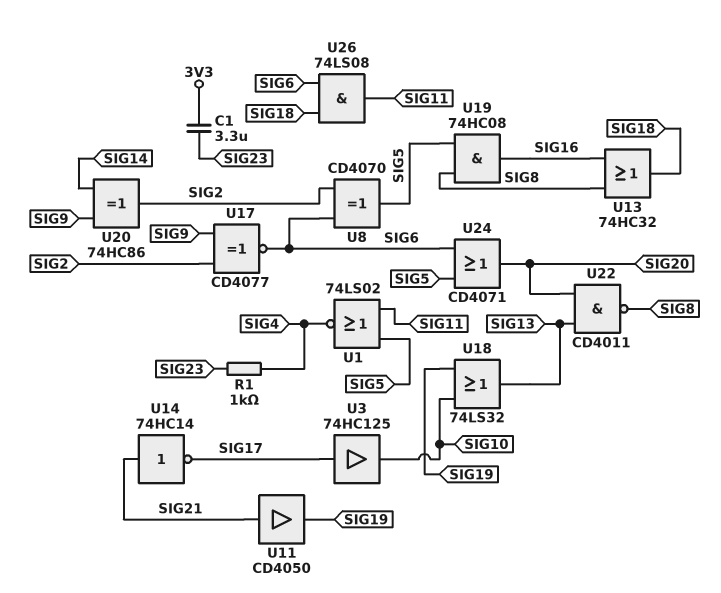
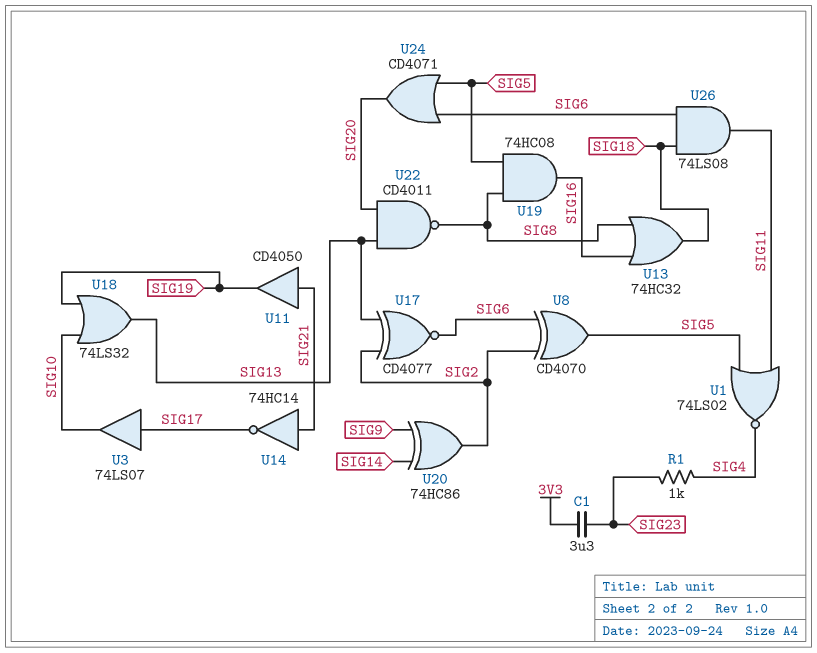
U3: buffer 74HC125 (in SIG17, out SIG10) -> buffer 74LS07 (in SIG17, out SIG10)
U17: XNOR CD4077 (in SIG2, in SIG9, out SIG6) -> XNOR CD4077 (in SIG2, in SIG13, out SIG6)

